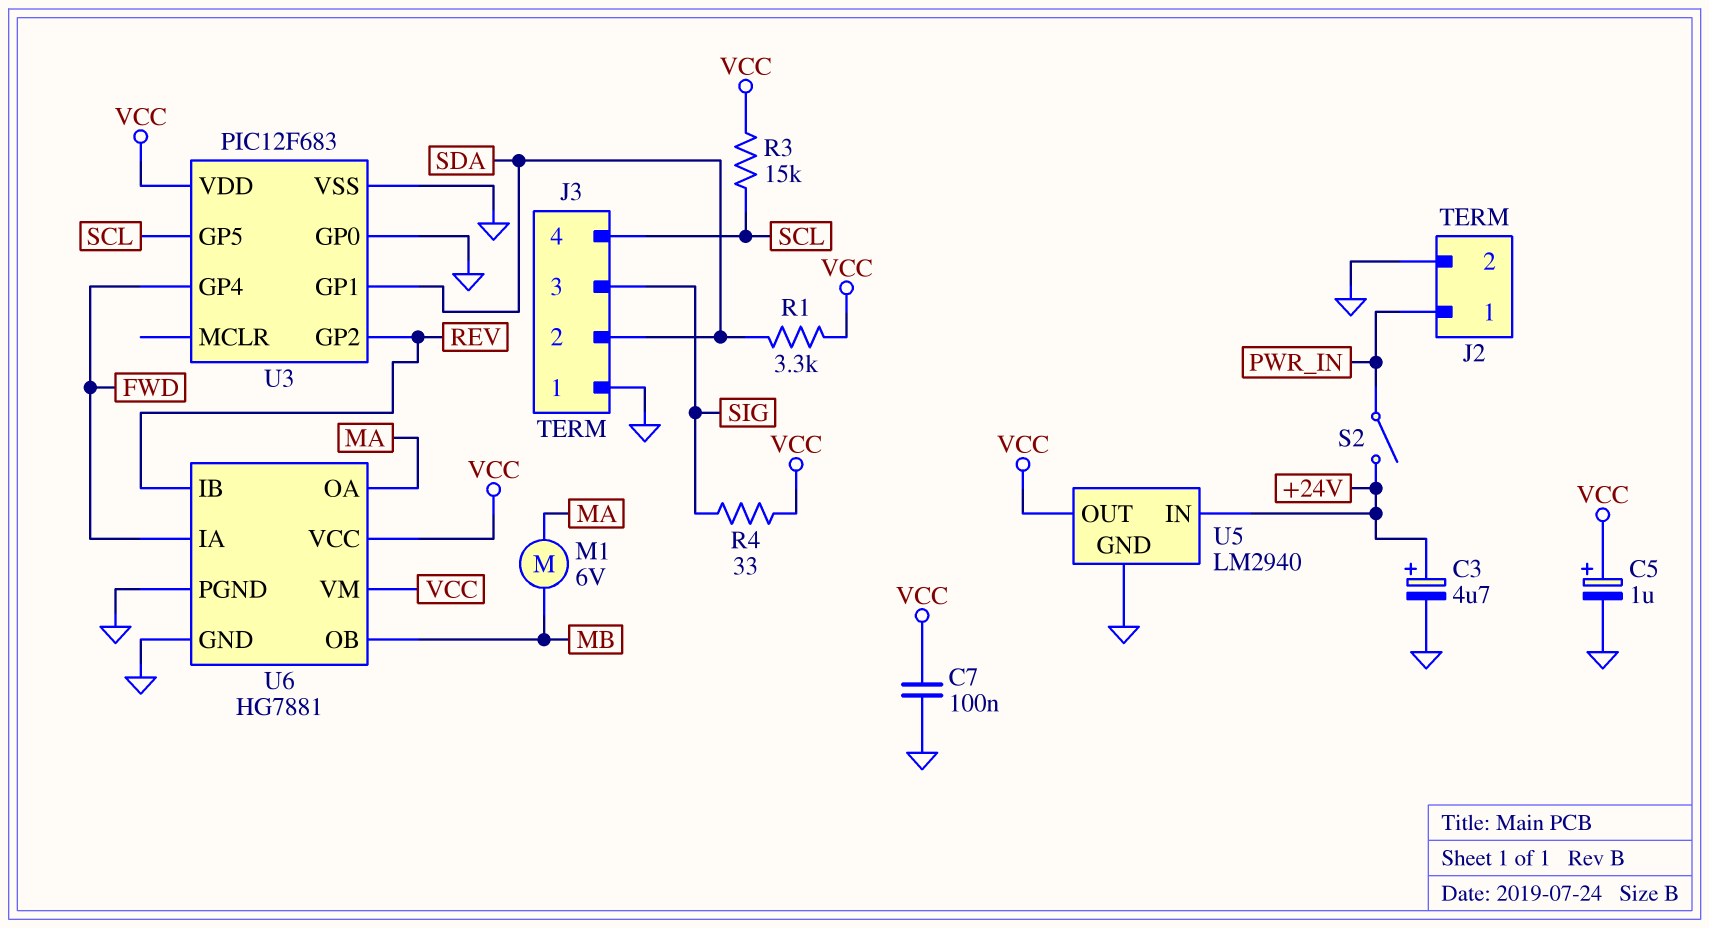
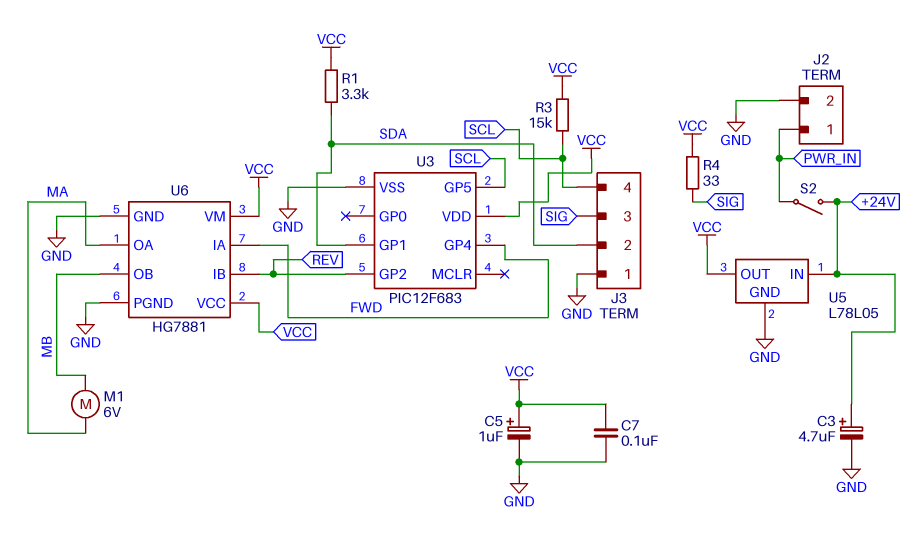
U3 pin GP0: GND -> none
U5: LM2940 -> L78L05

